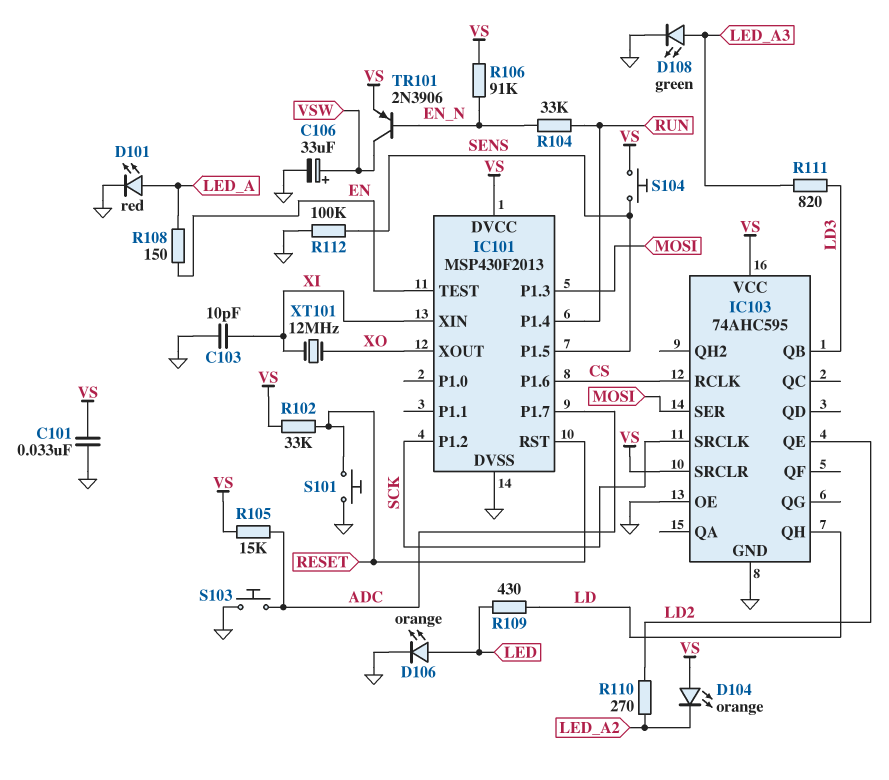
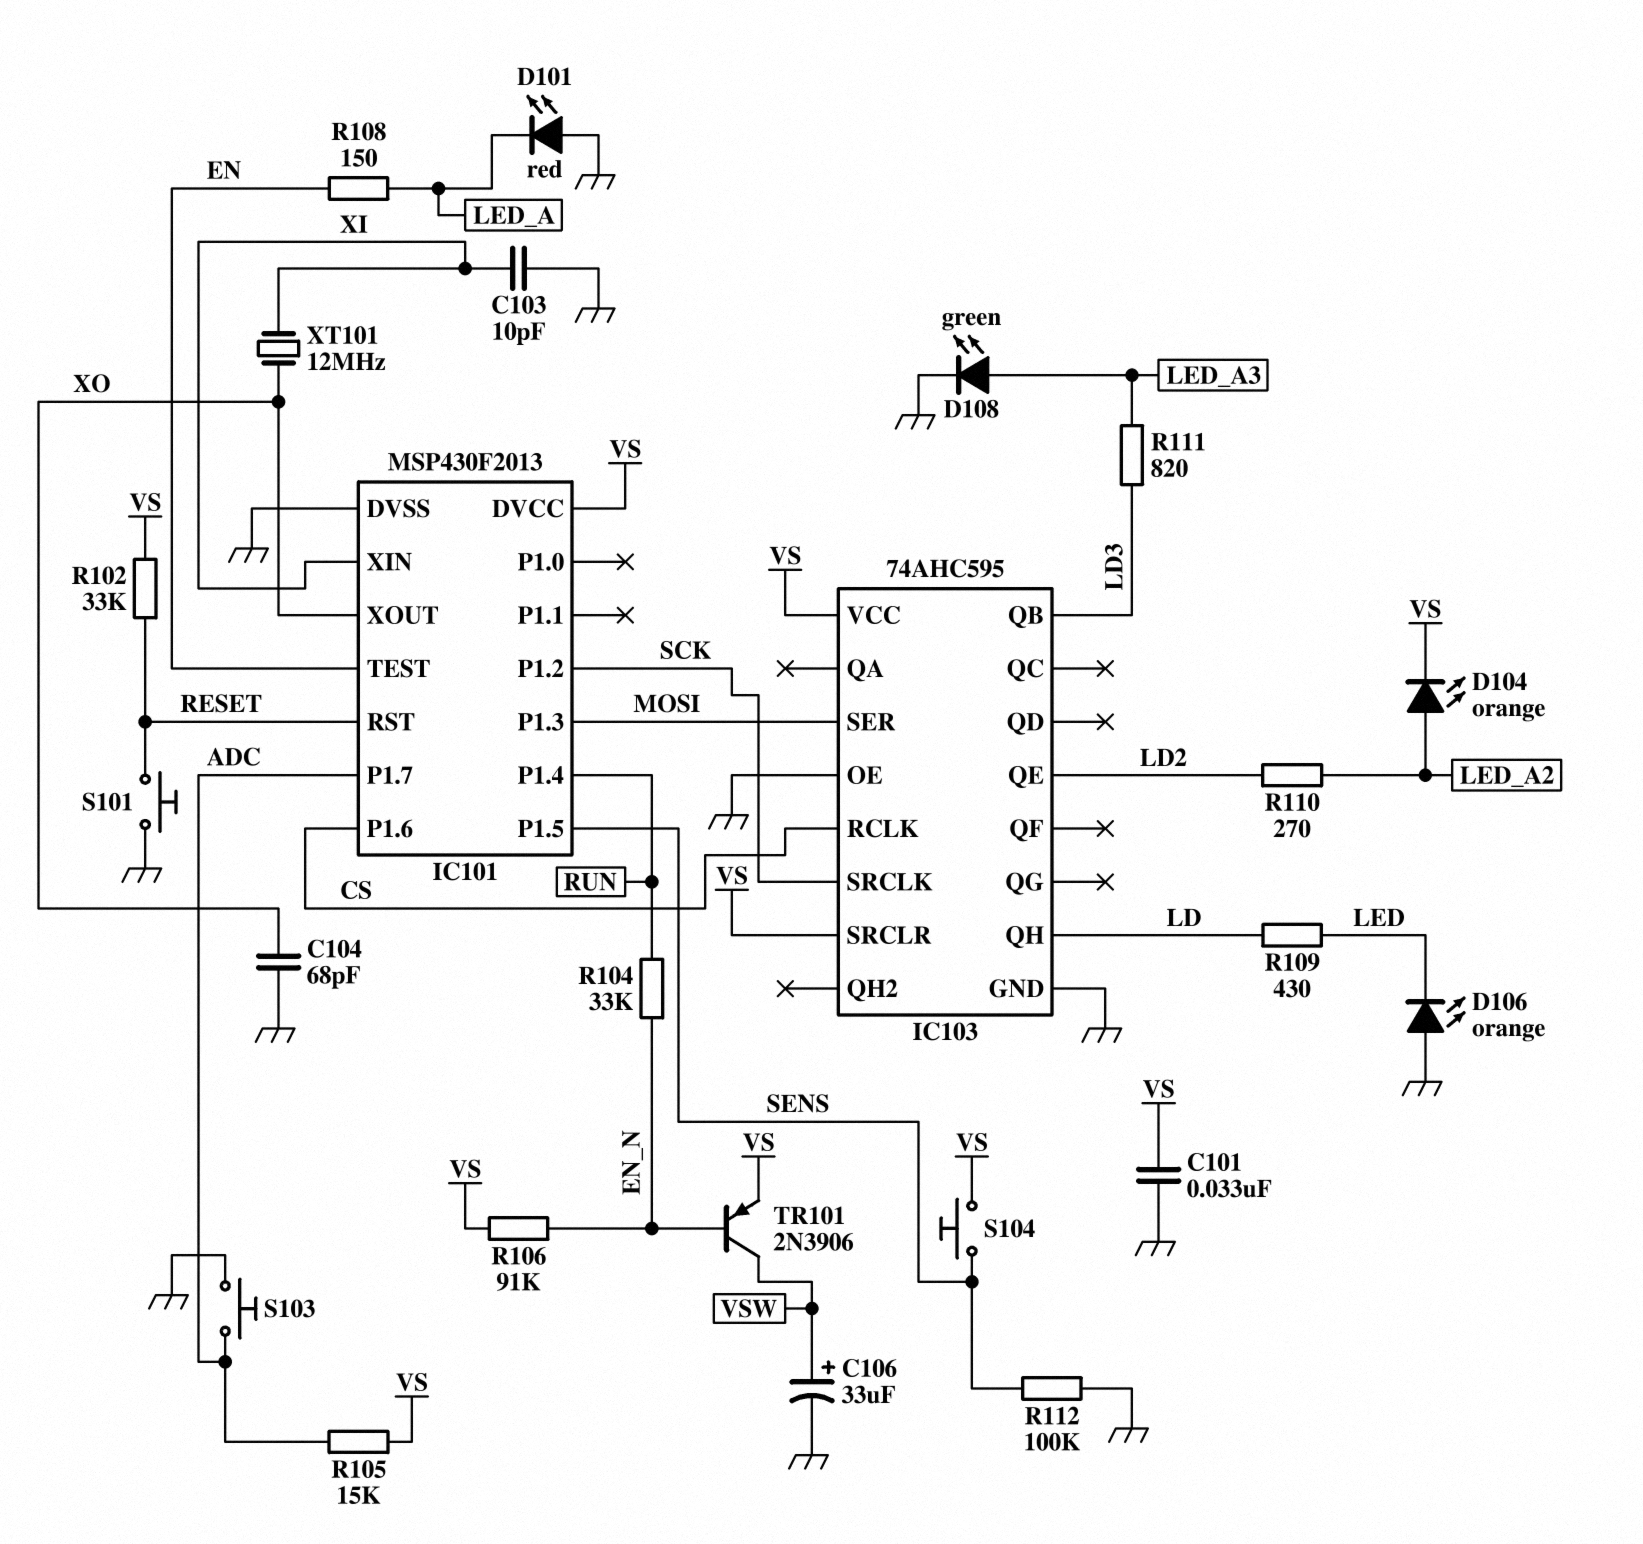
C104: none -> 68pF (GND, XO)
D101: LED red (A LED_A, K GND) -> LED red (A GND, K LED_A)
D104: LED orange (A VS, K LED_A2) -> LED orange (A LED_A2, K VS)
D106: LED orange (A LED, K GND) -> LED orange (A GND, K LED)

